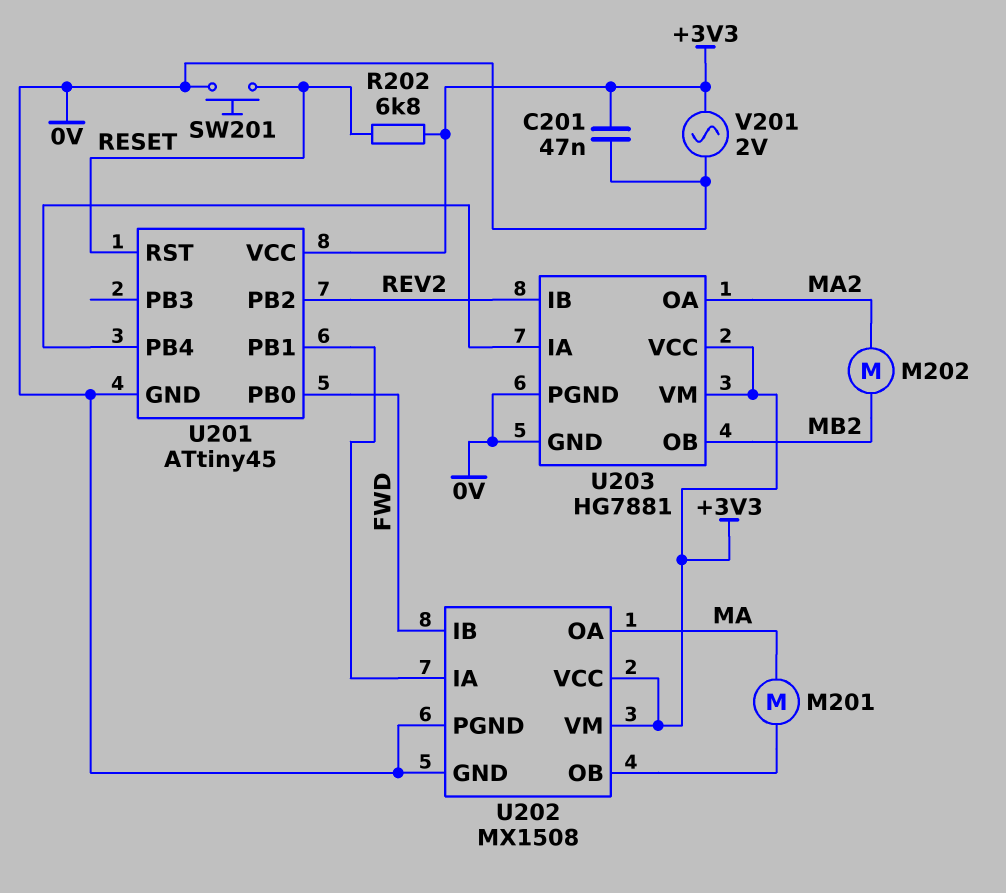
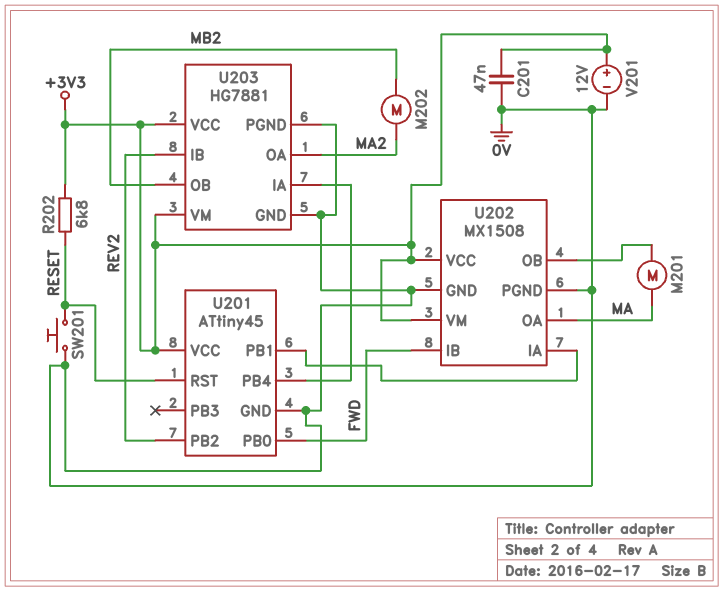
V201: AC 2V (+3V3, 0V) -> 12V (plus +3V3, minus 0V)

